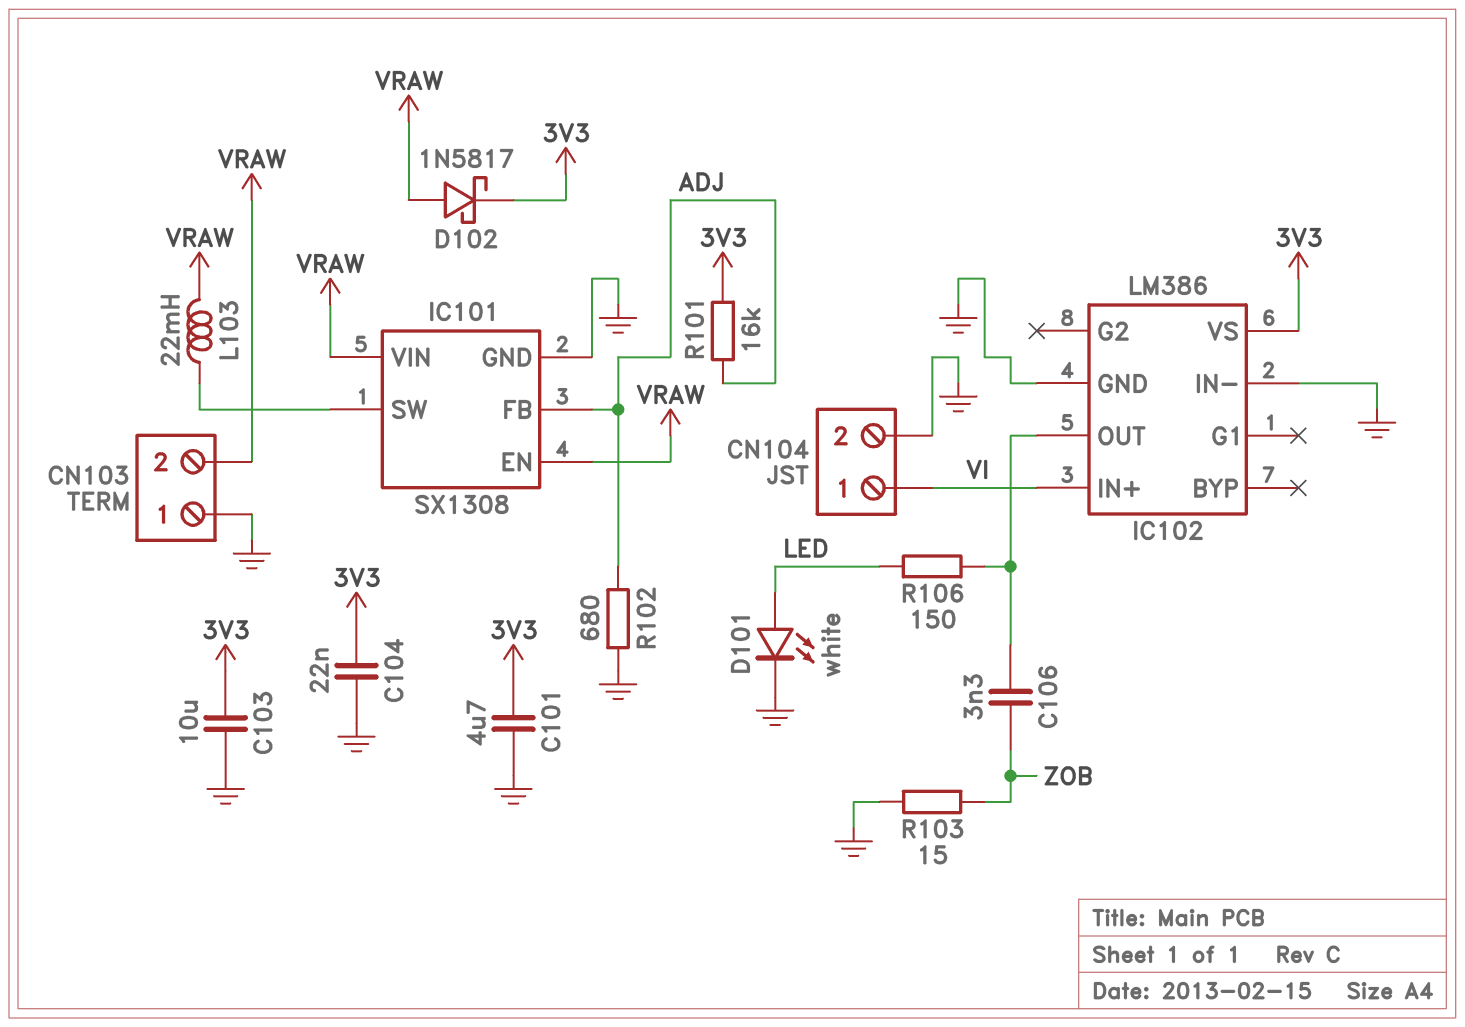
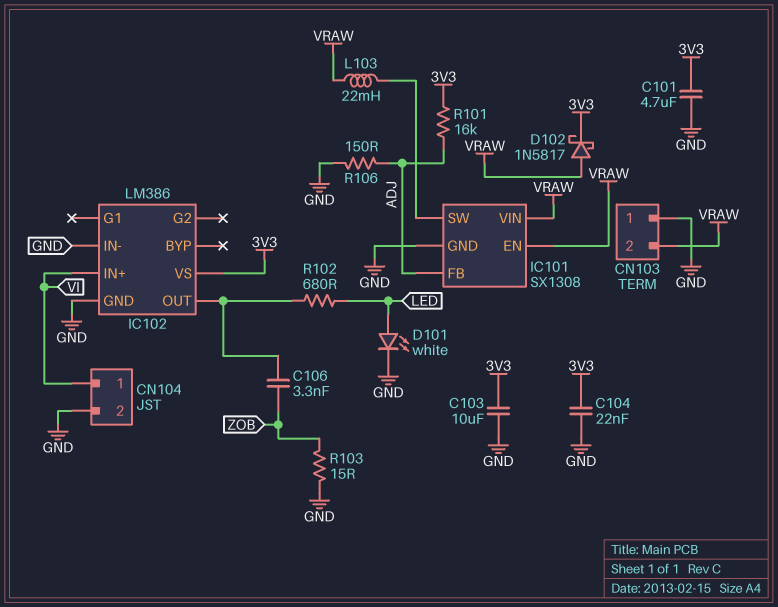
R102: 680 (ADJ, GND) -> 680 (IC102/OUT, LED)
R106: 150 (IC102/OUT, LED) -> 150 (ADJ, GND)

